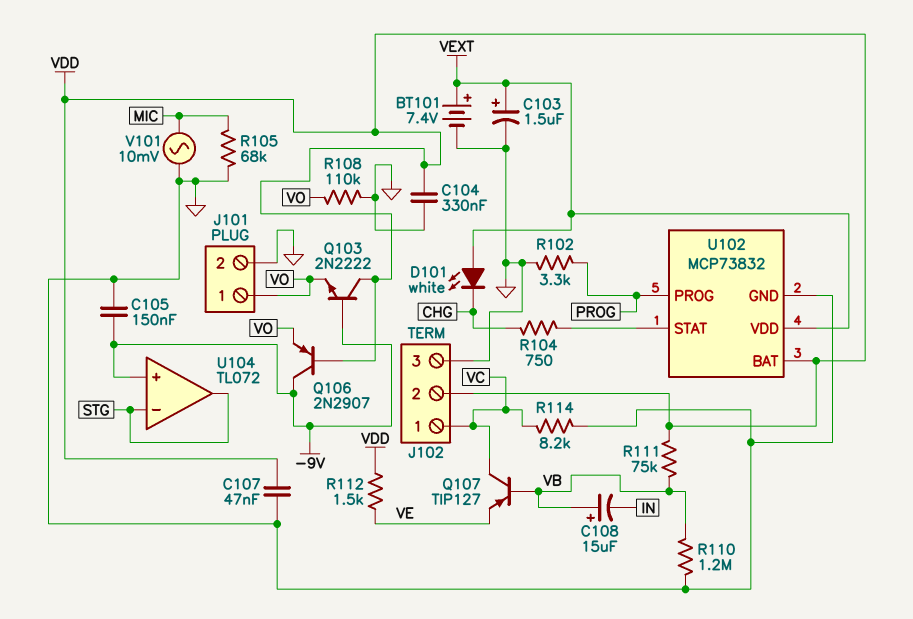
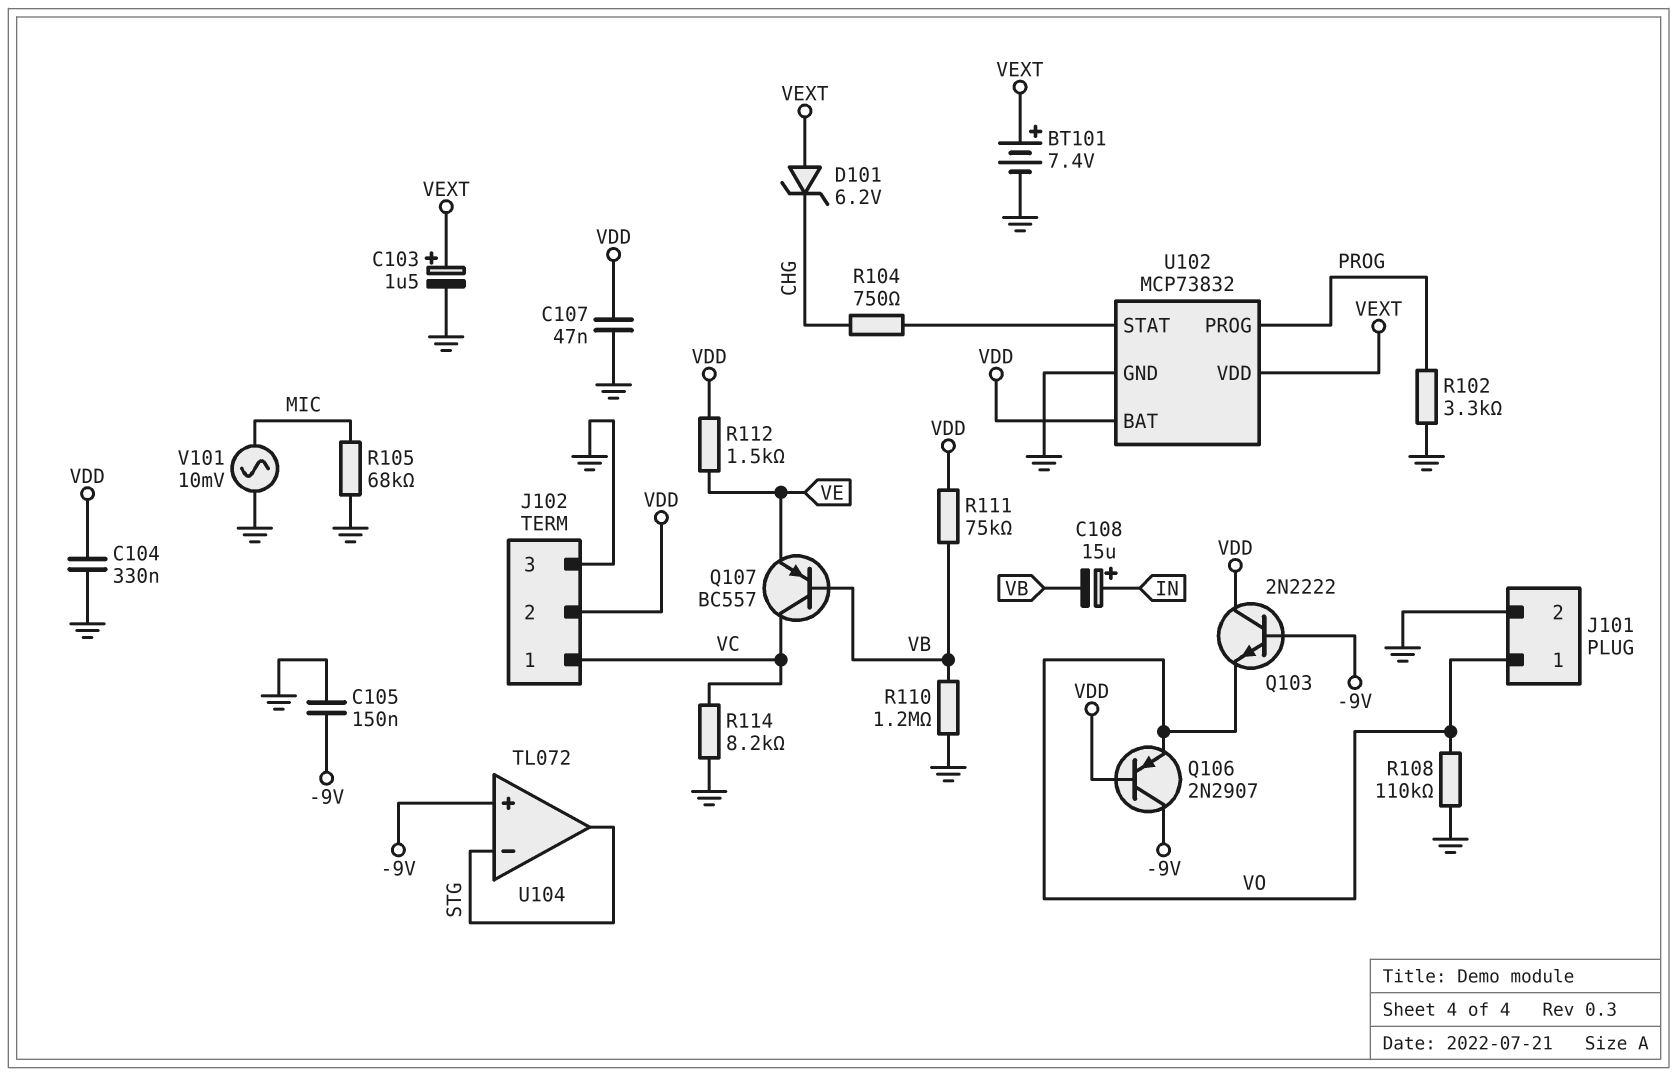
C108: 15uF (plus VB, minus IN) -> 15uF (plus IN, minus VB)
D101: LED white (A VEXT, K CHG) -> zener 6.2V (A VEXT, K CHG)
Q107: PNP TIP127 (B VB, C VC, E VE) -> PNP BC557 (B VB, C VC, E VE)

